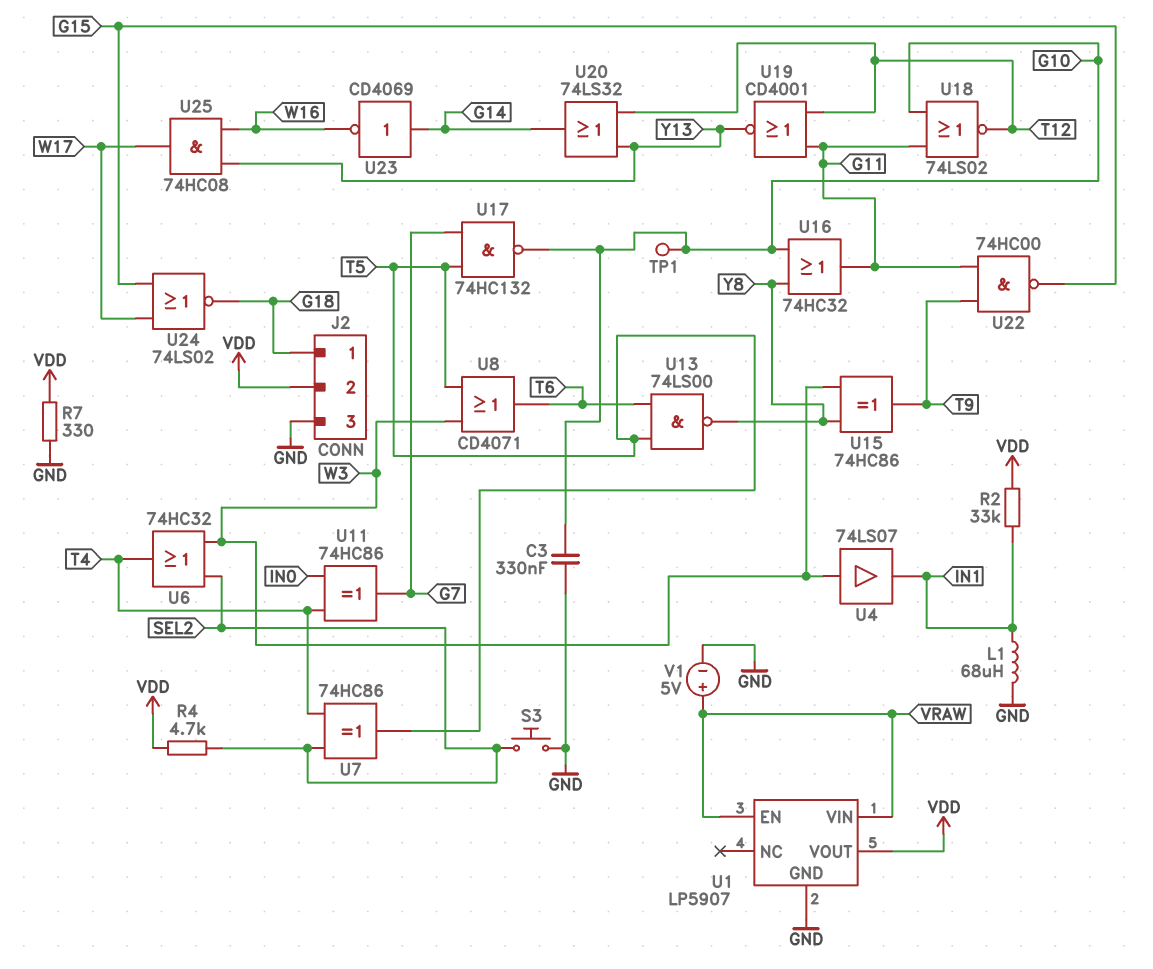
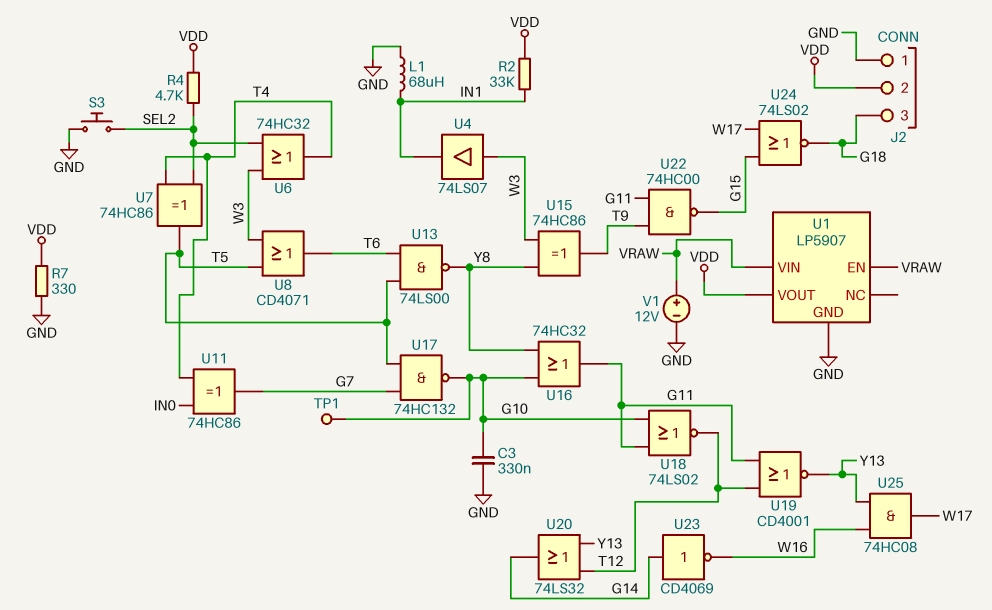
J2 pin 1: G18 -> GND
J2 pin 3: GND -> G18
V1: 5V (plus VRAW, minus GND) -> 12V (plus VRAW, minus GND)

